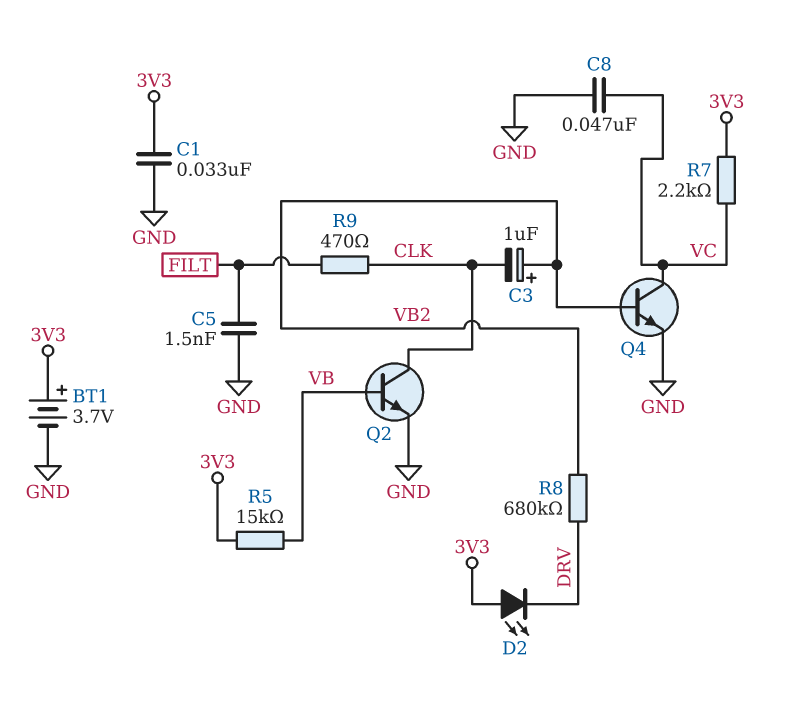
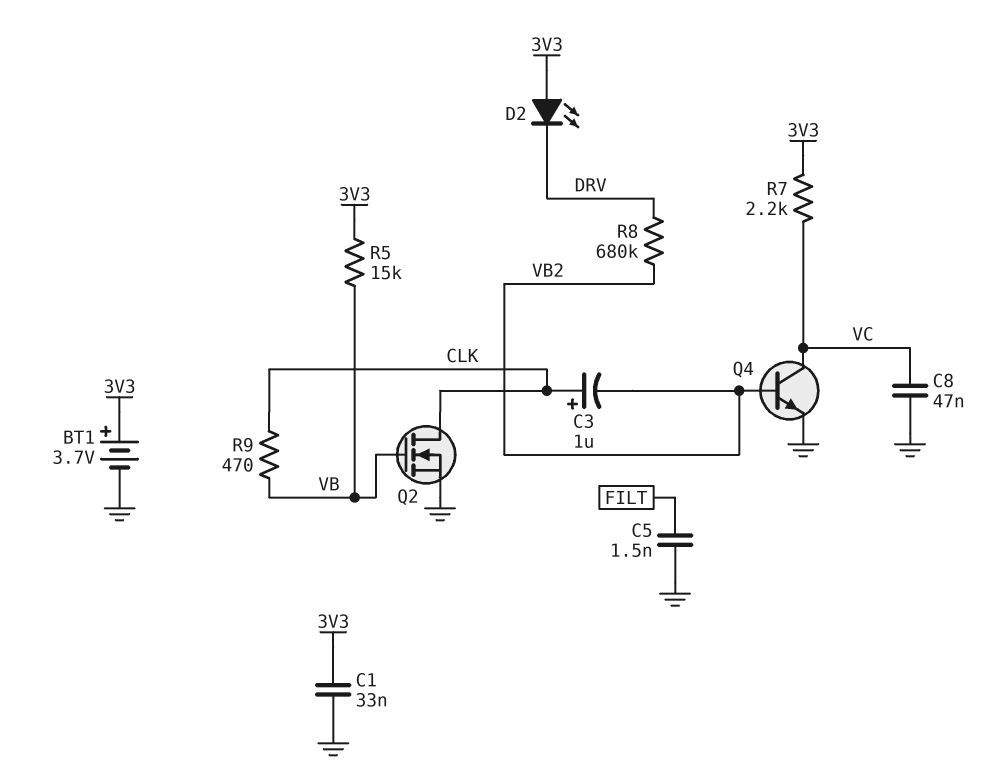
C3: 1uF (plus VB2, minus CLK) -> 1uF (plus CLK, minus VB2)
Q2: NPN (B VB, C CLK, E GND) -> NMOS (G VB, D CLK, S GND)
R9: 470 (CLK, FILT) -> 470 (CLK, VB)

